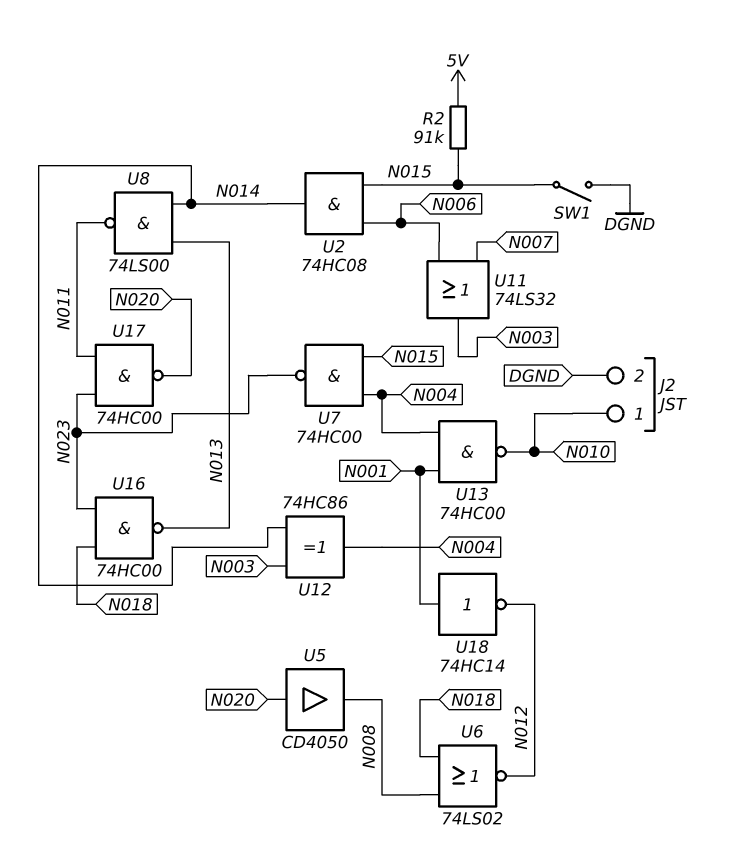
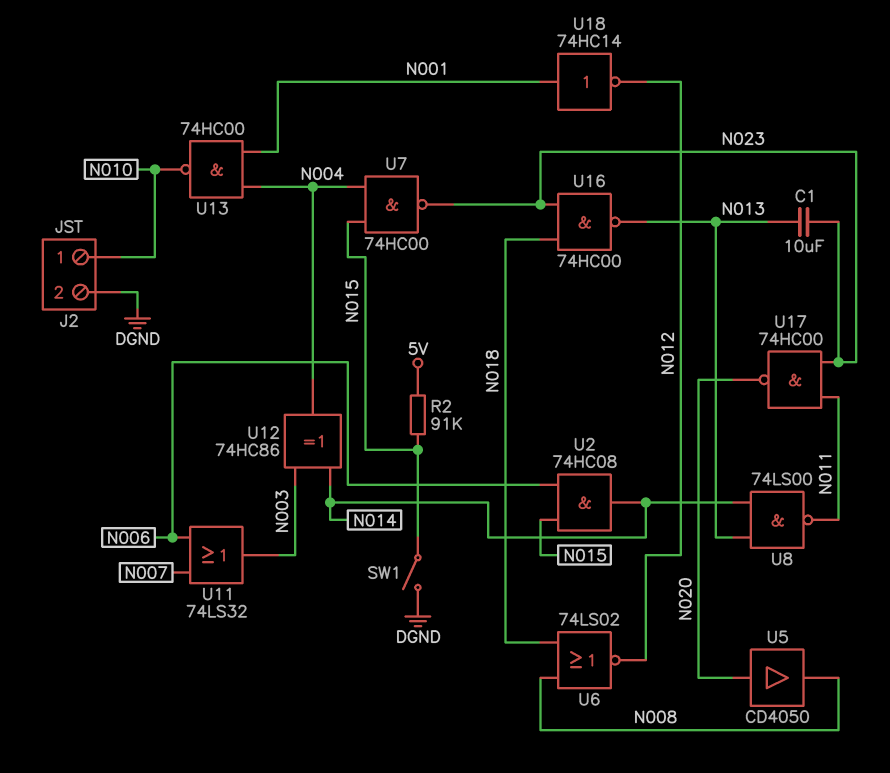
C1: none -> 10uF (N013, N023)

